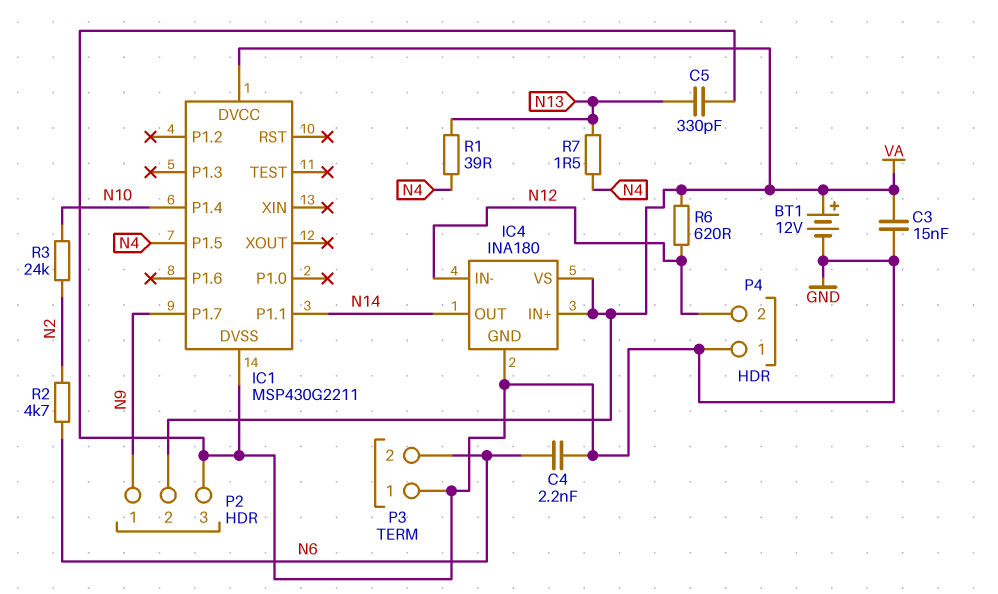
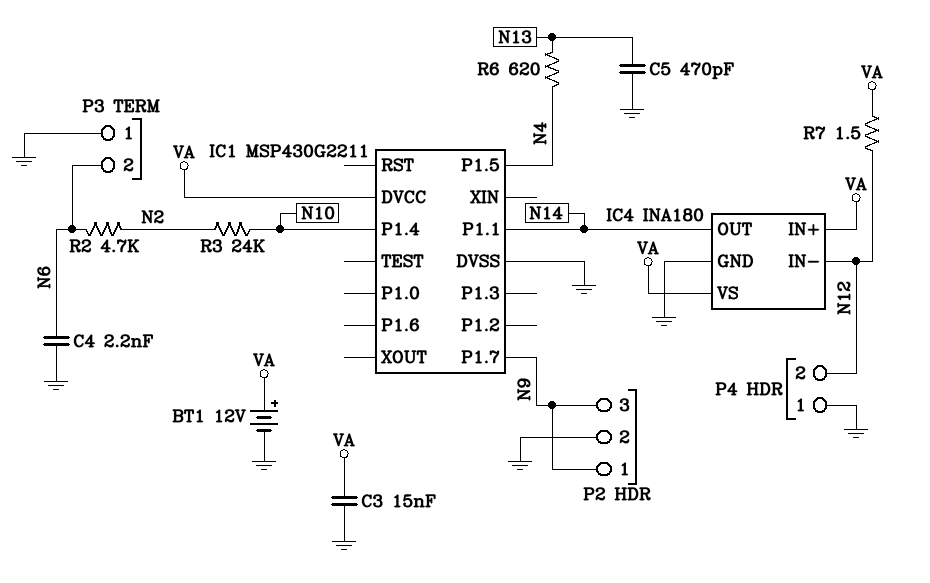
C5: 330pF (GND, N13) -> 470pF (GND, N13)
P2 pin 2: VA -> GND
P2 pin 3: GND -> N9
R1: 39 (N4, N13) -> none
R6: 620 (N12, VA) -> 620 (N4, N13)
R7: 1.5 (N4, N13) -> 1.5 (N12, VA)

